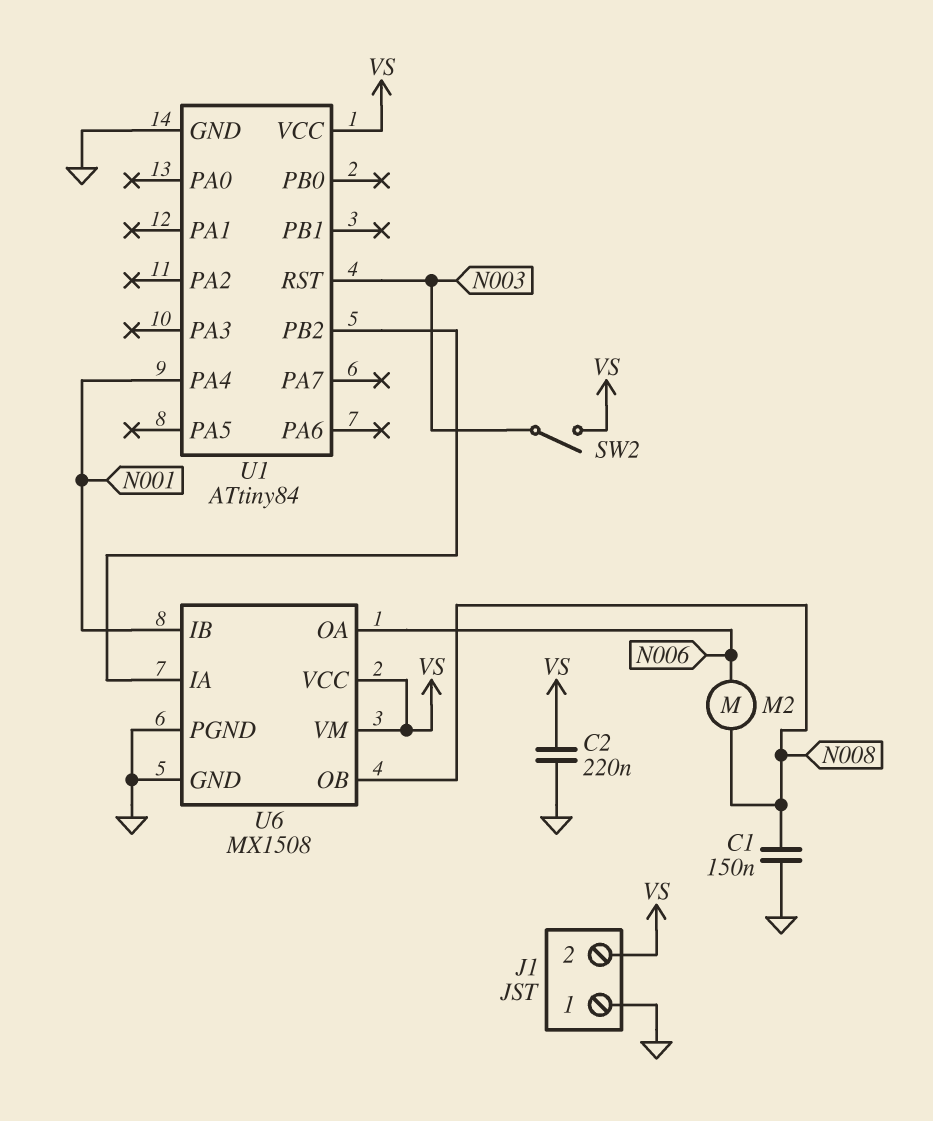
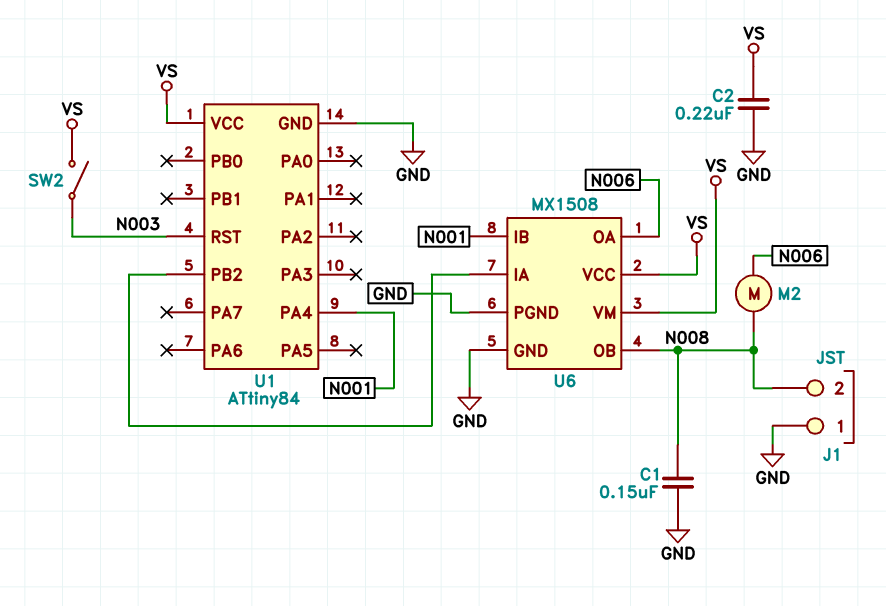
J1 pin 2: VS -> N008

